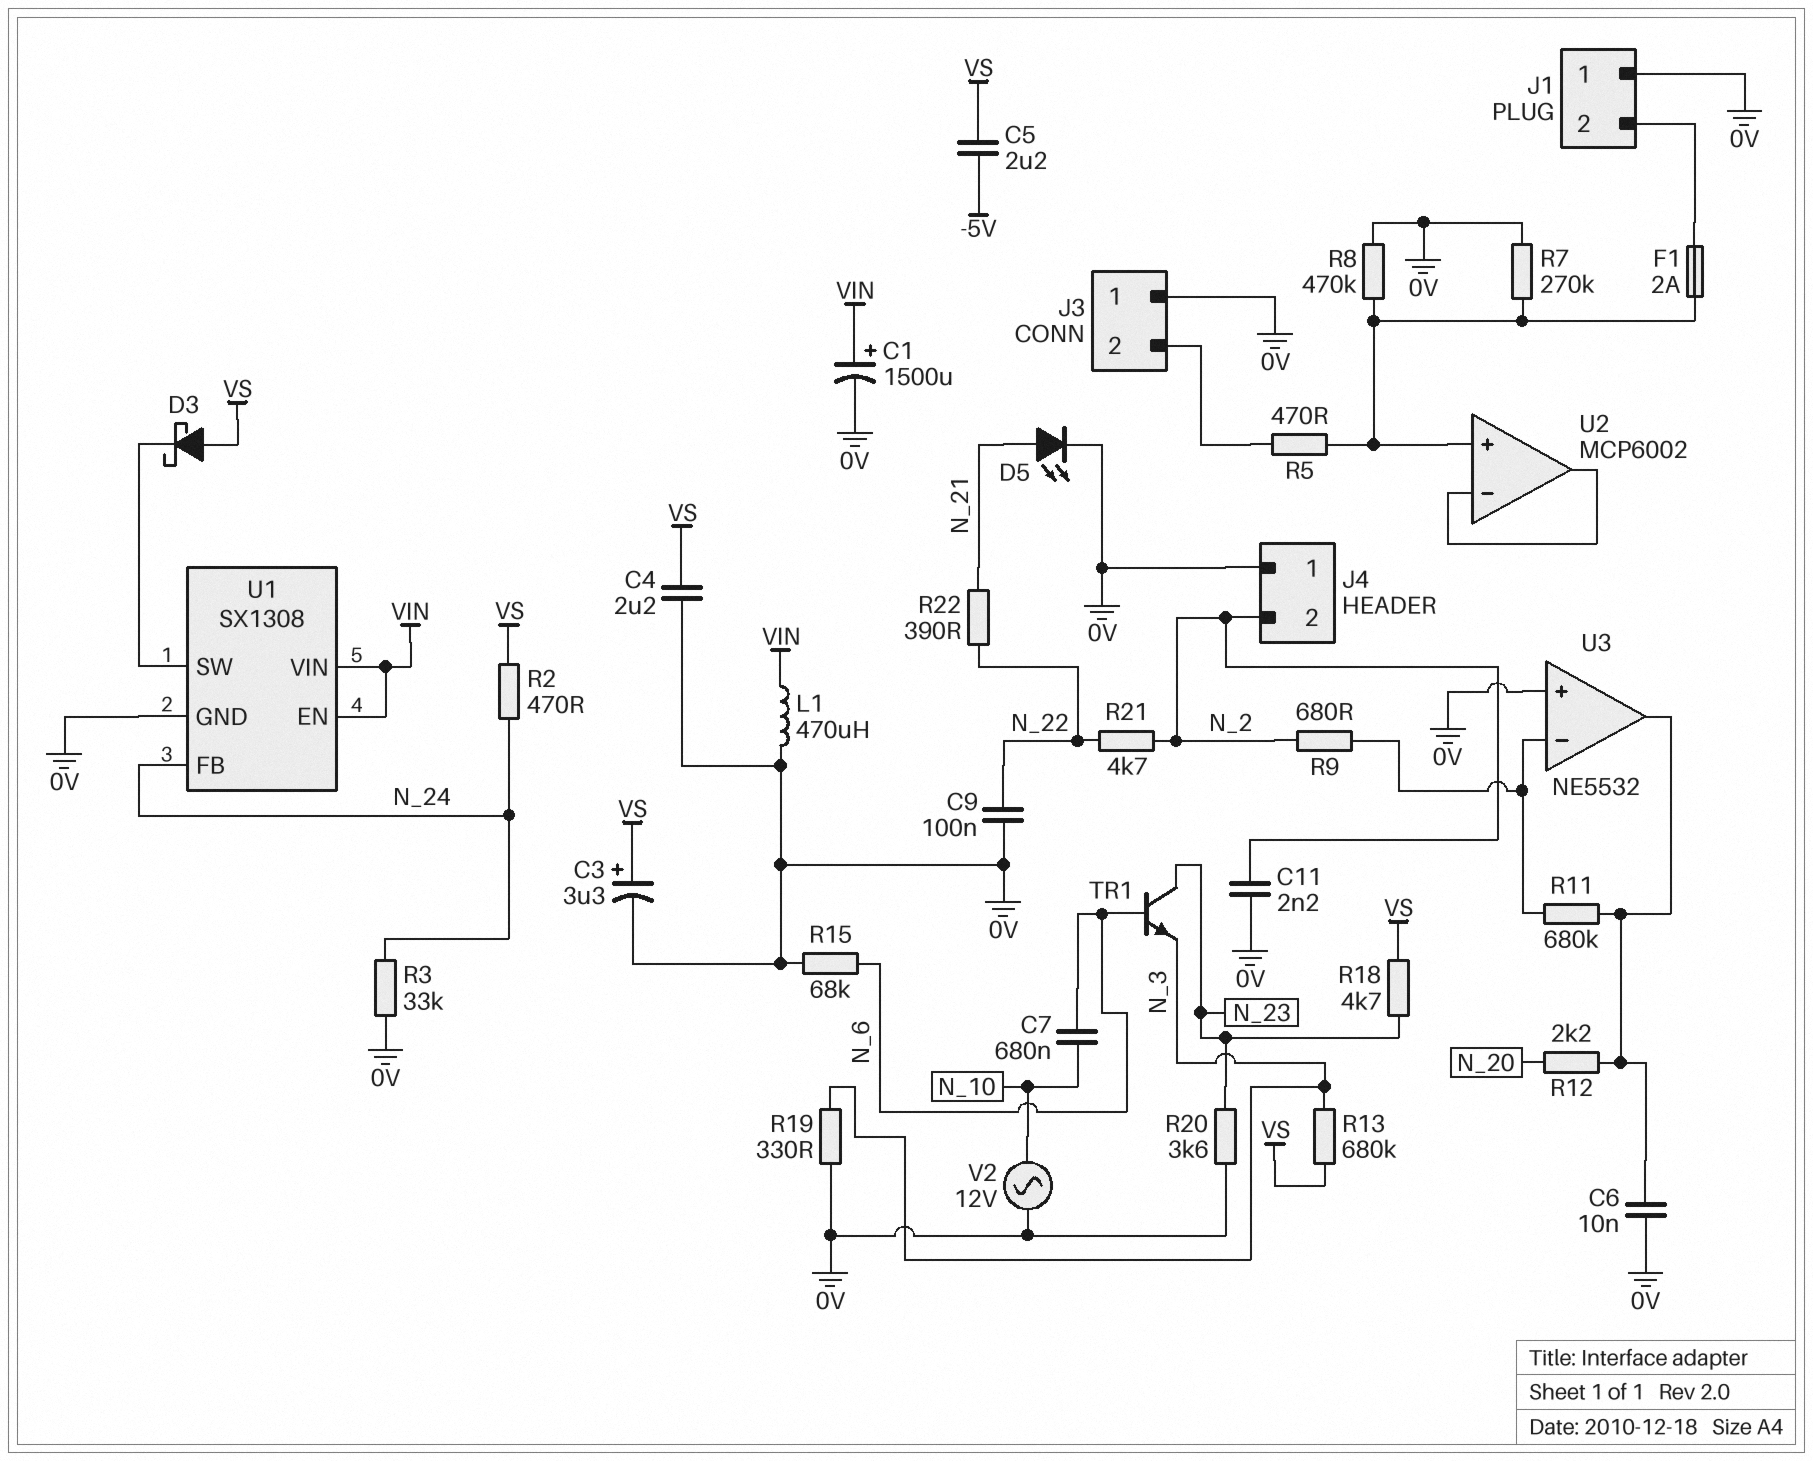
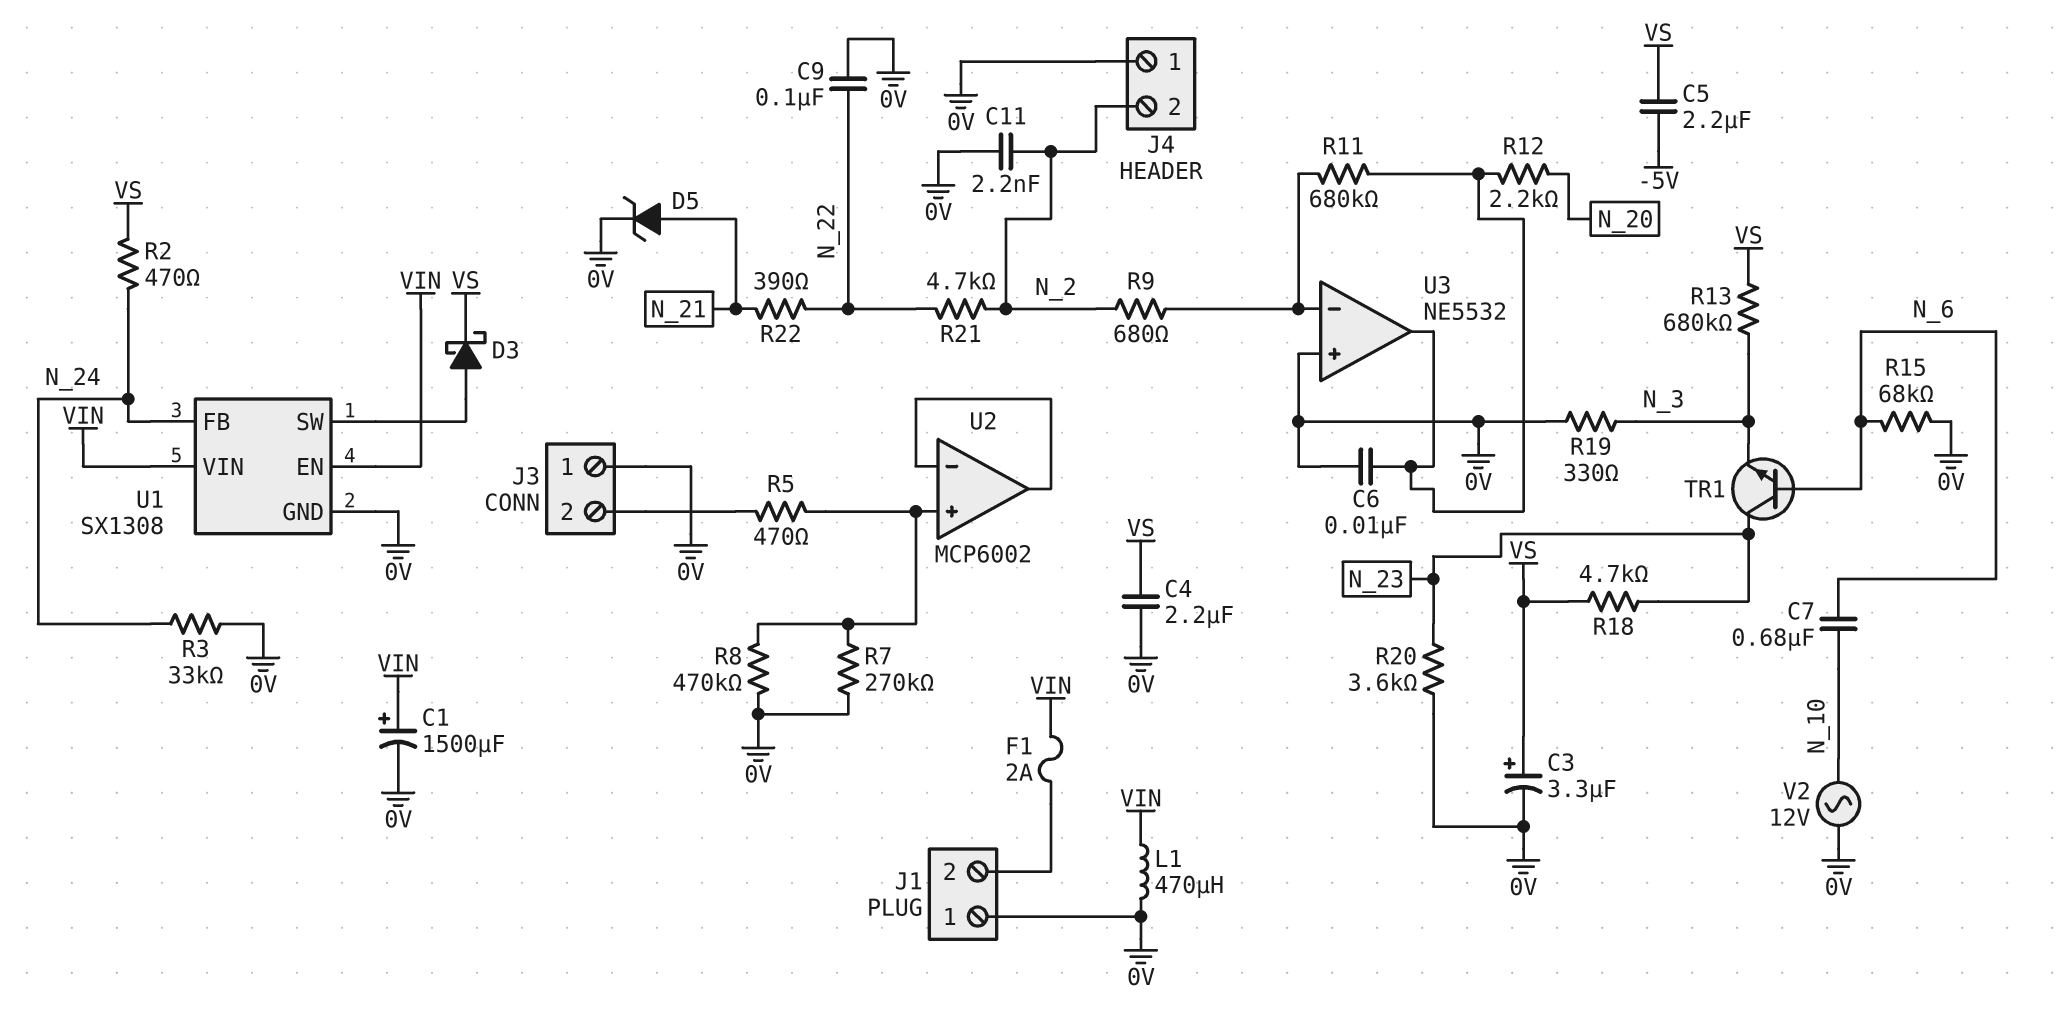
D3: schottky (A VS, K U1/SW) -> schottky (A U1/SW, K VS)
D5: LED (A N_21, K 0V) -> zener (A N_21, K 0V)
F1: 2A (J1/2, U2/in+) -> 2A (J1/2, VIN)

